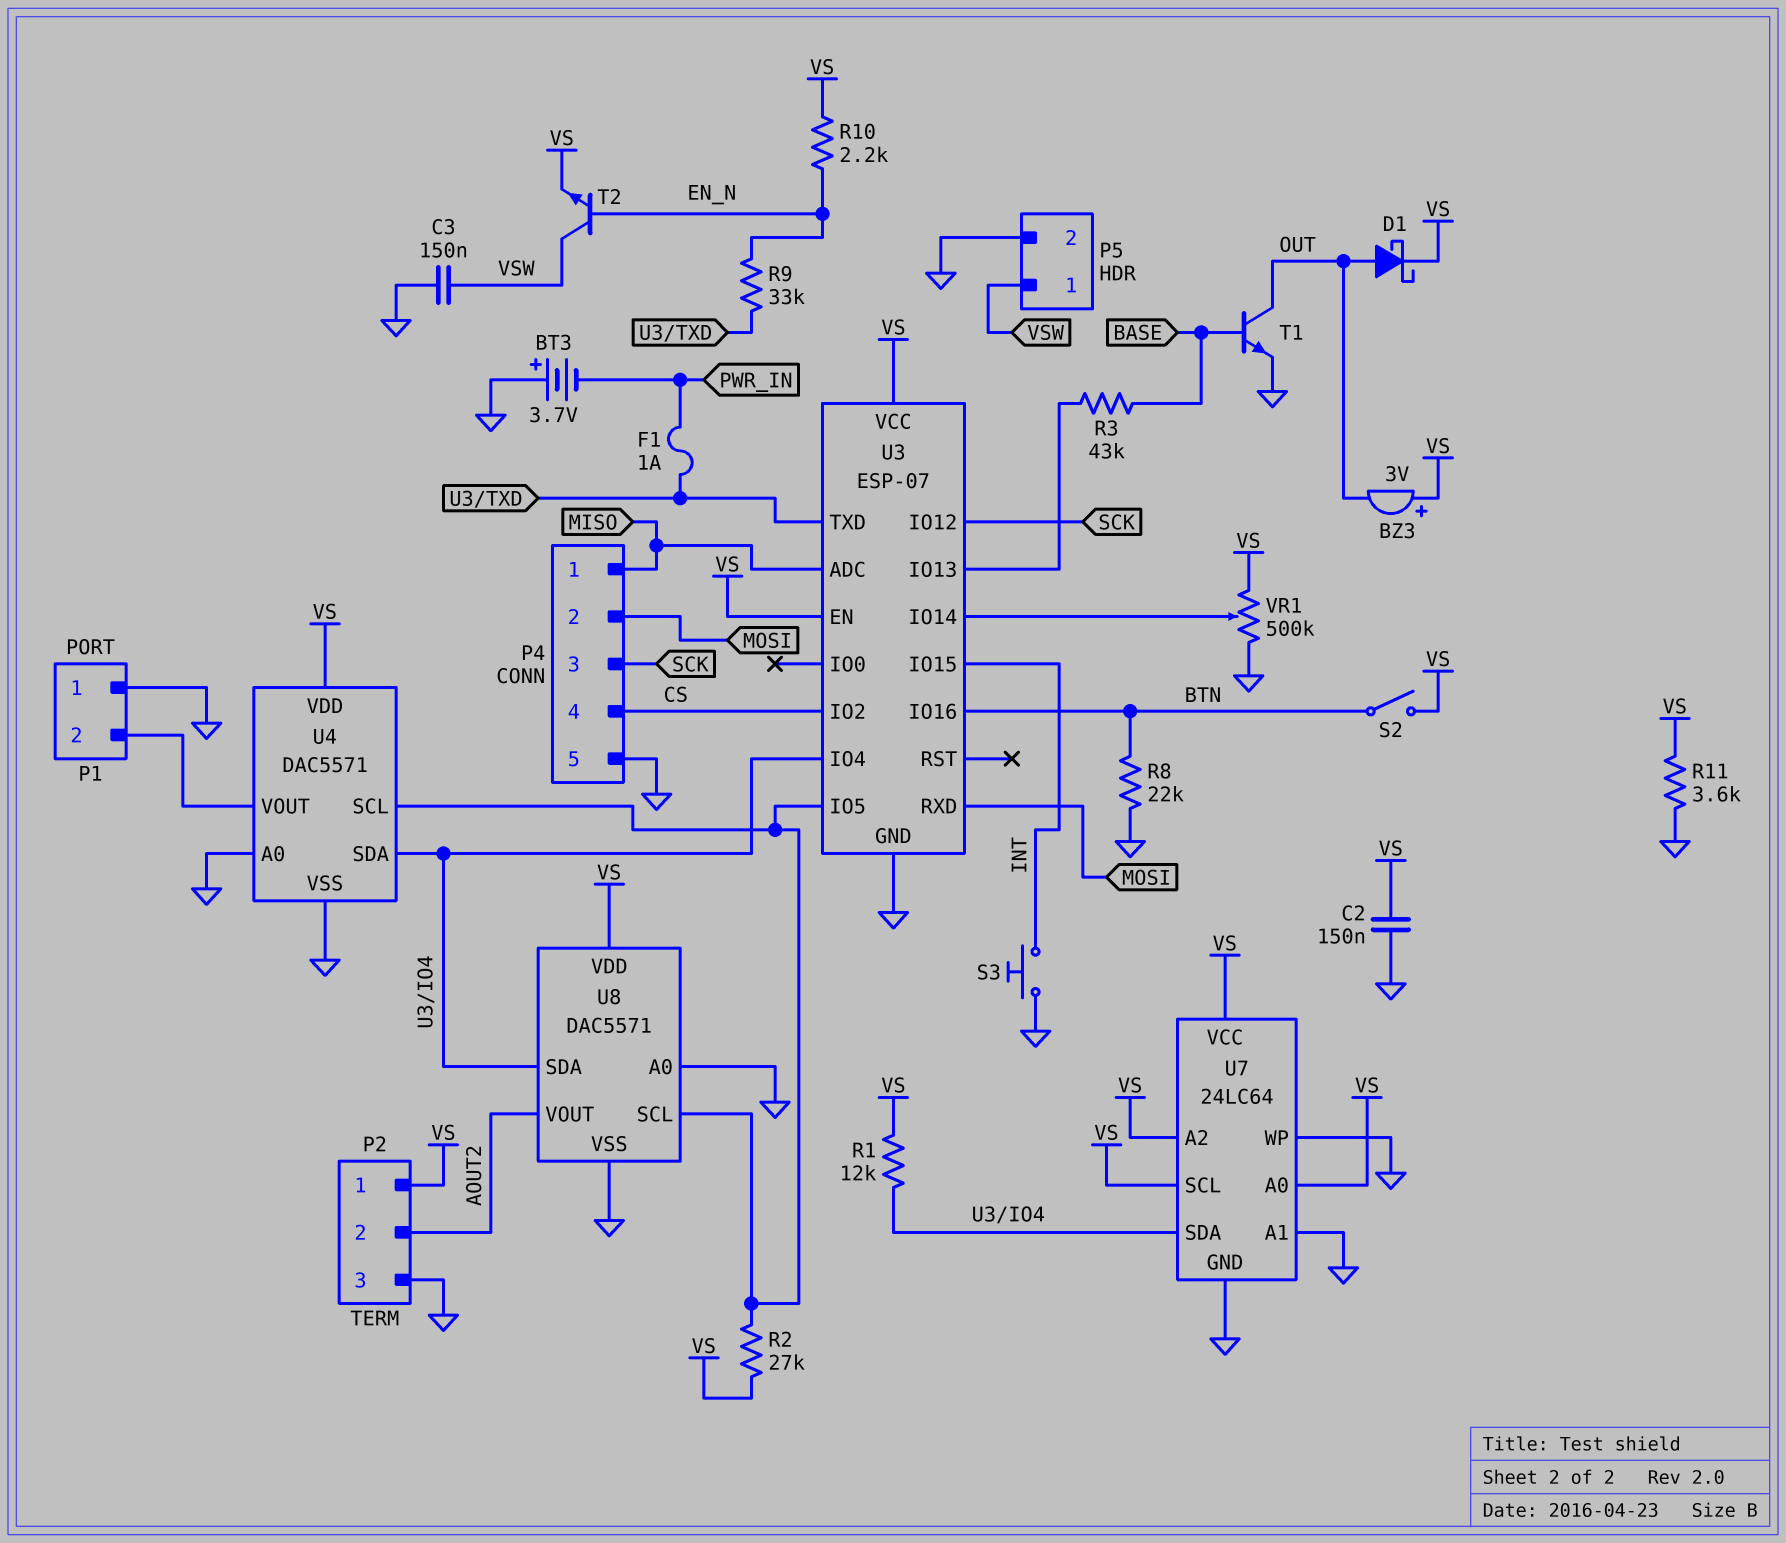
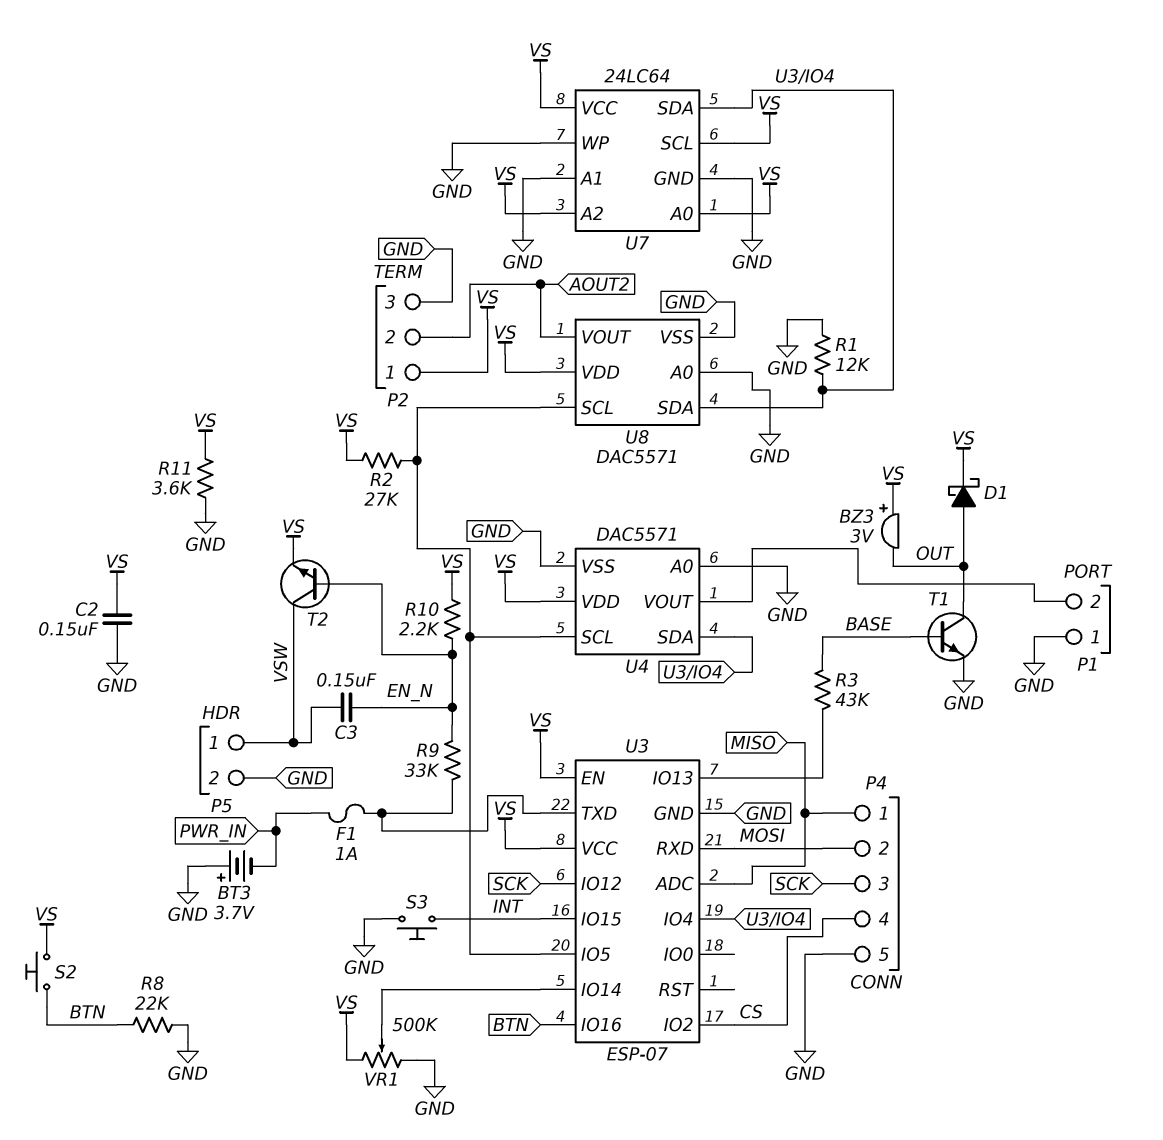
C3: 150nF (GND, VSW) -> 150nF (EN_N, VSW)
R1: 12k (U3/IO4, VS) -> 12k (GND, U3/IO4)
S2: switch (BTN, VS) -> button (BTN, VS)

